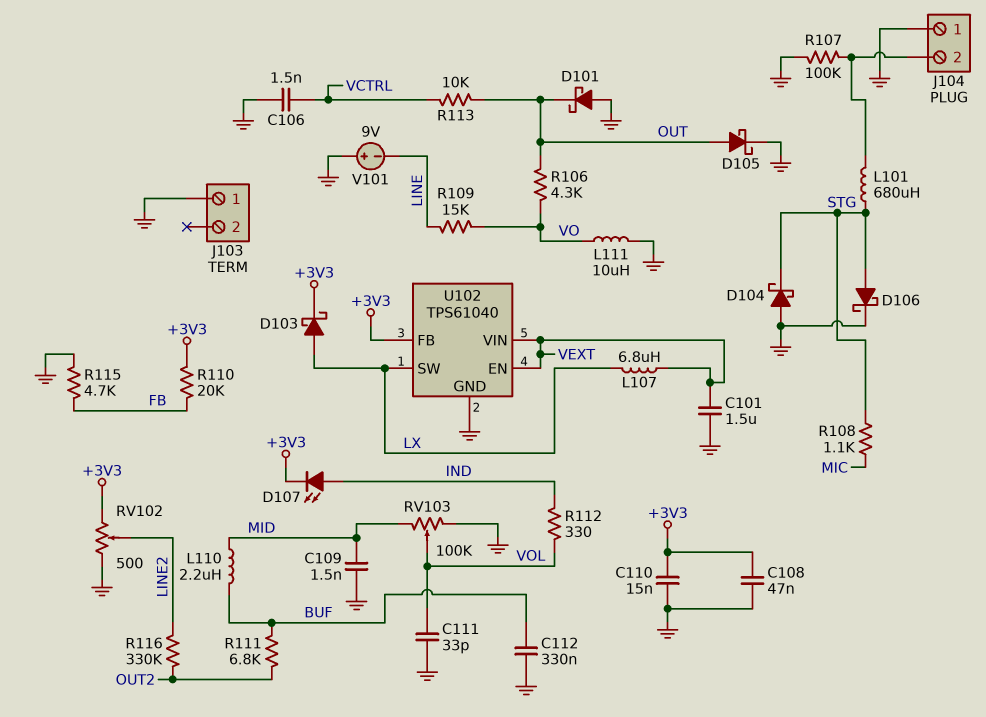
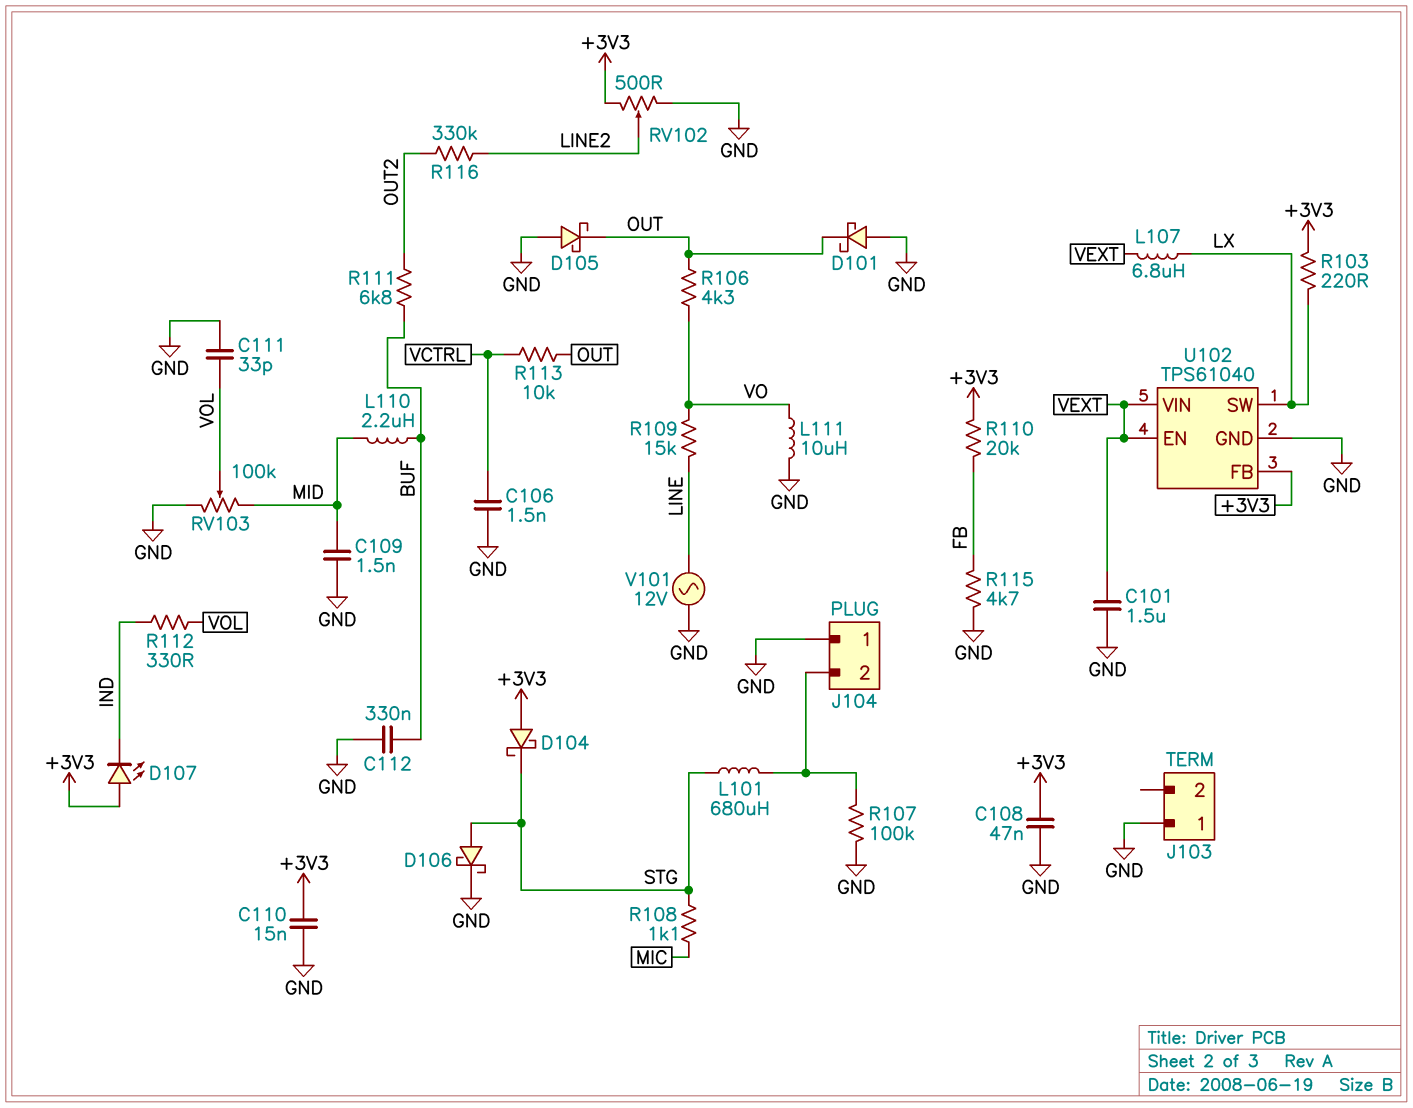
D103: schottky (A LX, K +3V3) -> none
D104: schottky (A GND, K STG) -> schottky (A +3V3, K STG)
D105: schottky (A OUT, K GND) -> schottky (A GND, K OUT)
D107: LED (A IND, K +3V3) -> LED (A +3V3, K IND)
R103: none -> 220 (+3V3, LX)
V101: 9V (plus GND, minus LINE) -> AC 12V (GND, LINE)

